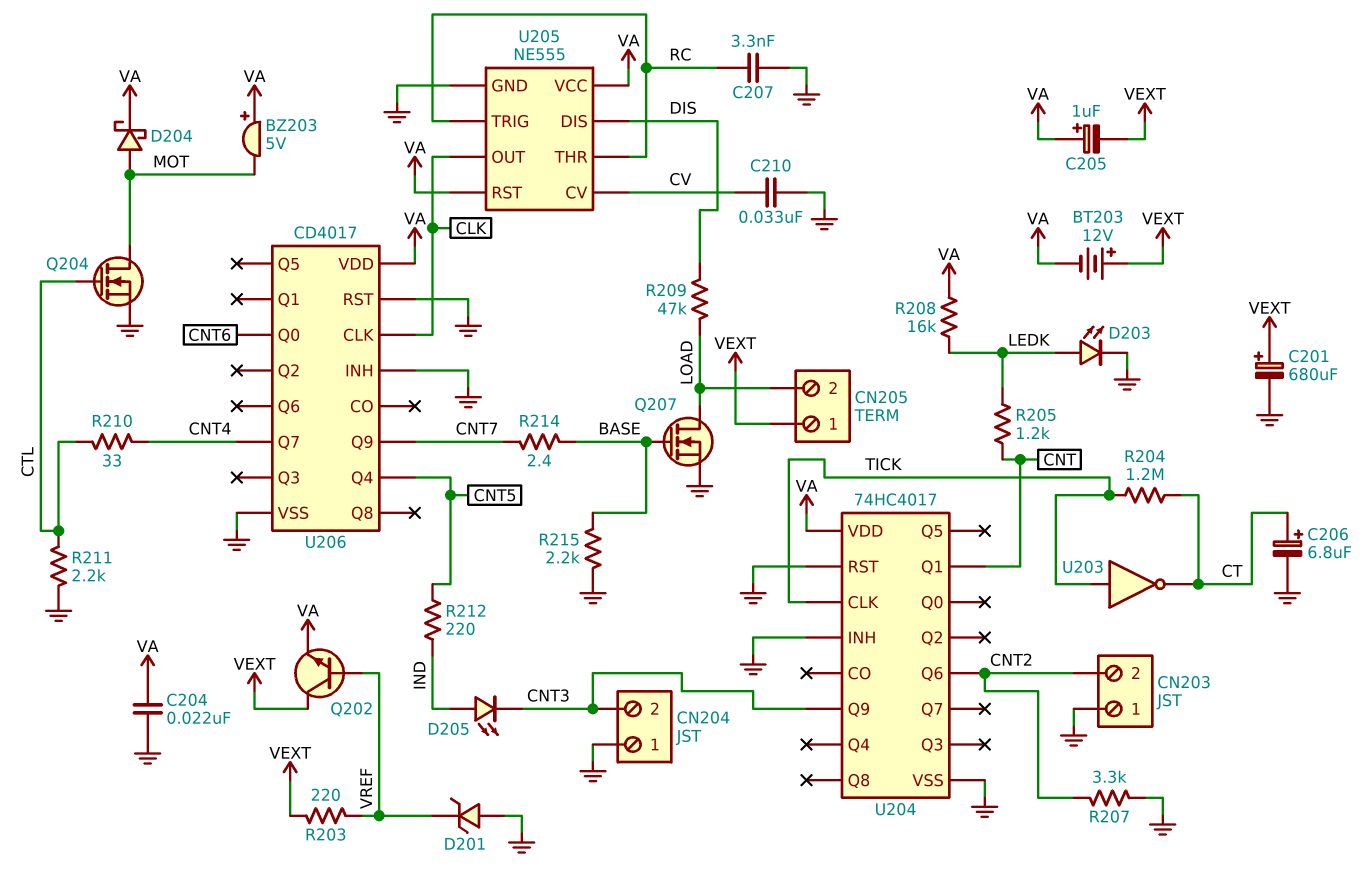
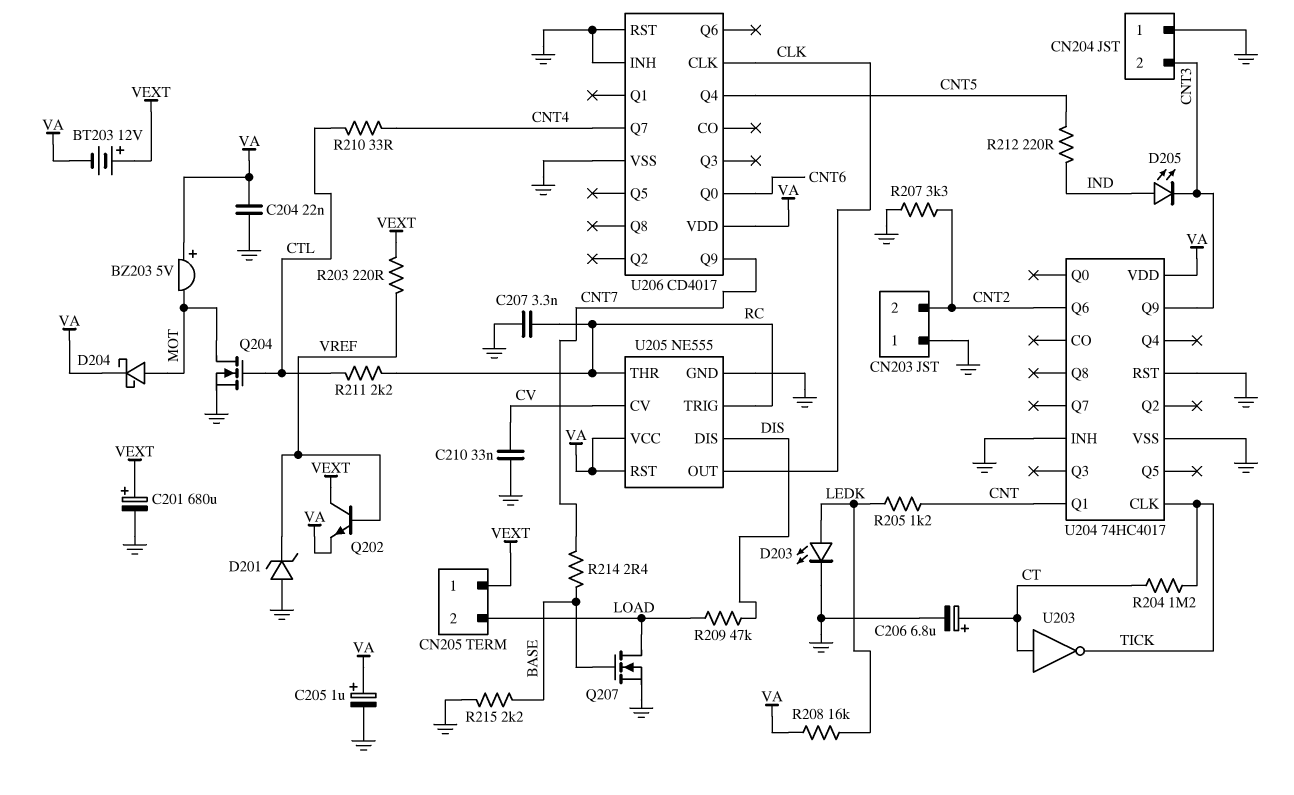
C205: 1uF (plus VA, minus VEXT) -> 1uF (plus VA, minus GND)
R211: 2.2k (CTL, GND) -> 2.2k (CTL, RC)
U203: NOT (in TICK, out CT) -> NOT (in CT, out TICK)

